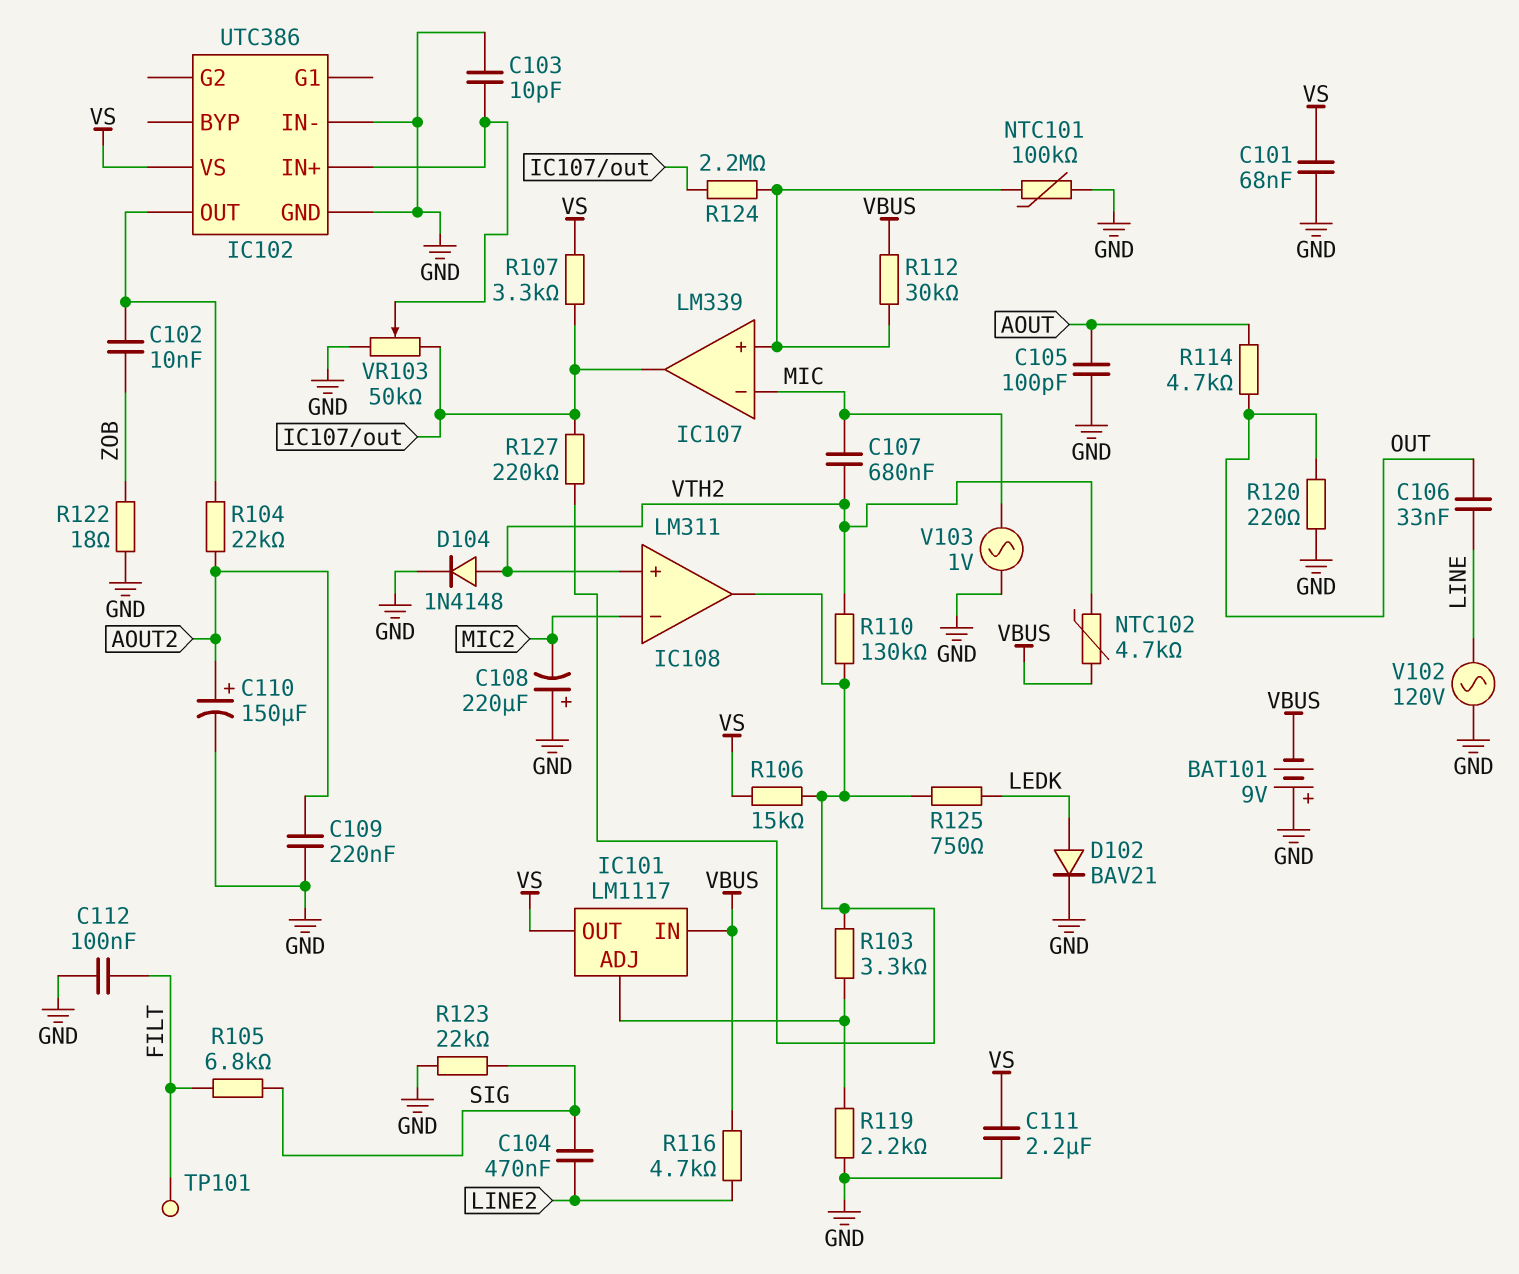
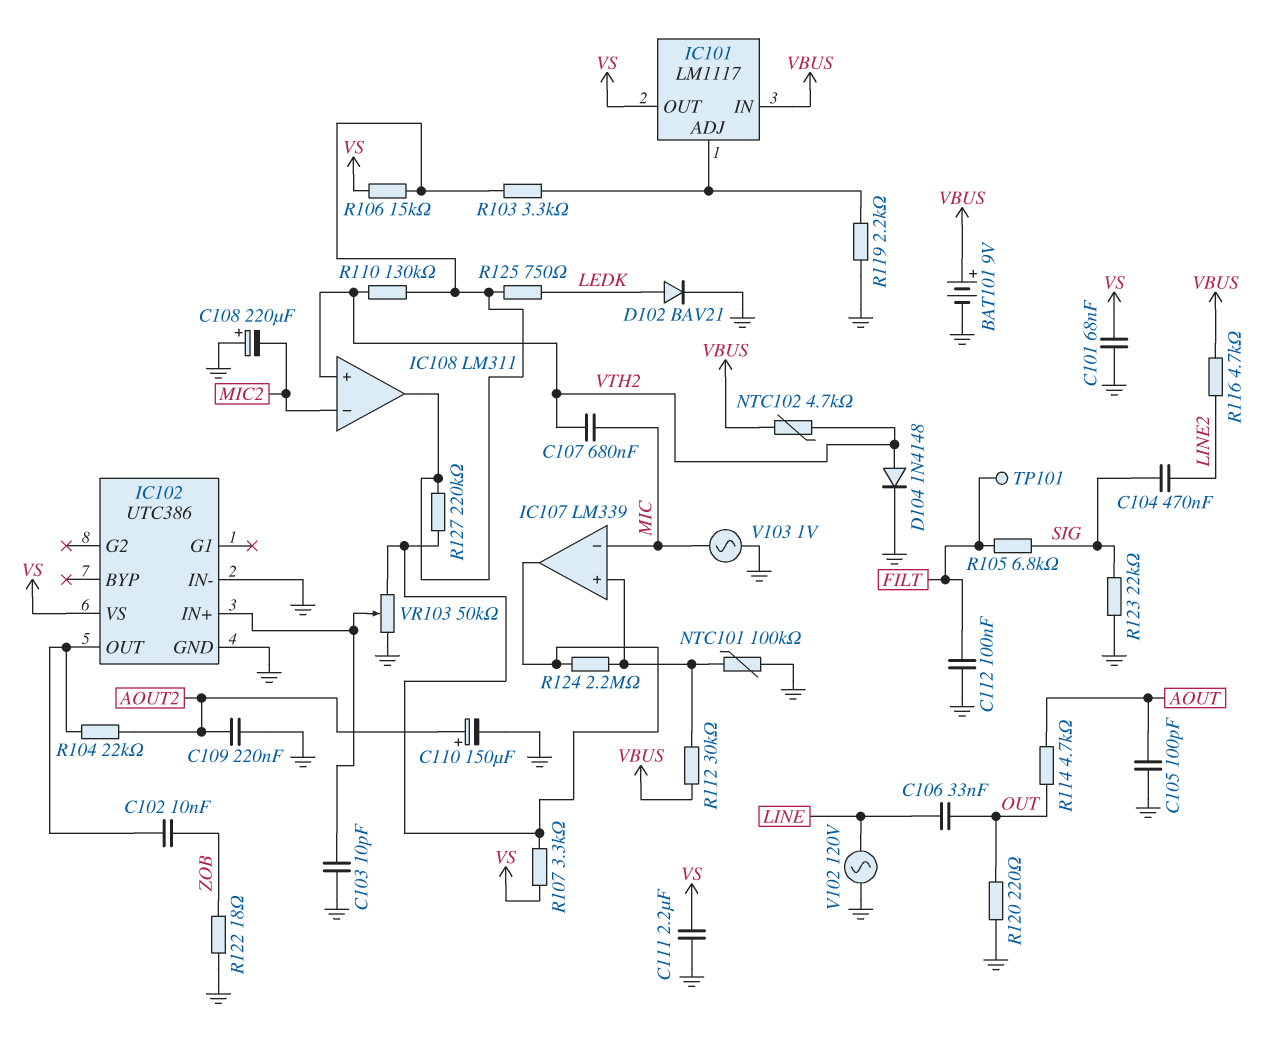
BAT101: 9V (plus GND, minus VBUS) -> 9V (plus VBUS, minus GND)

